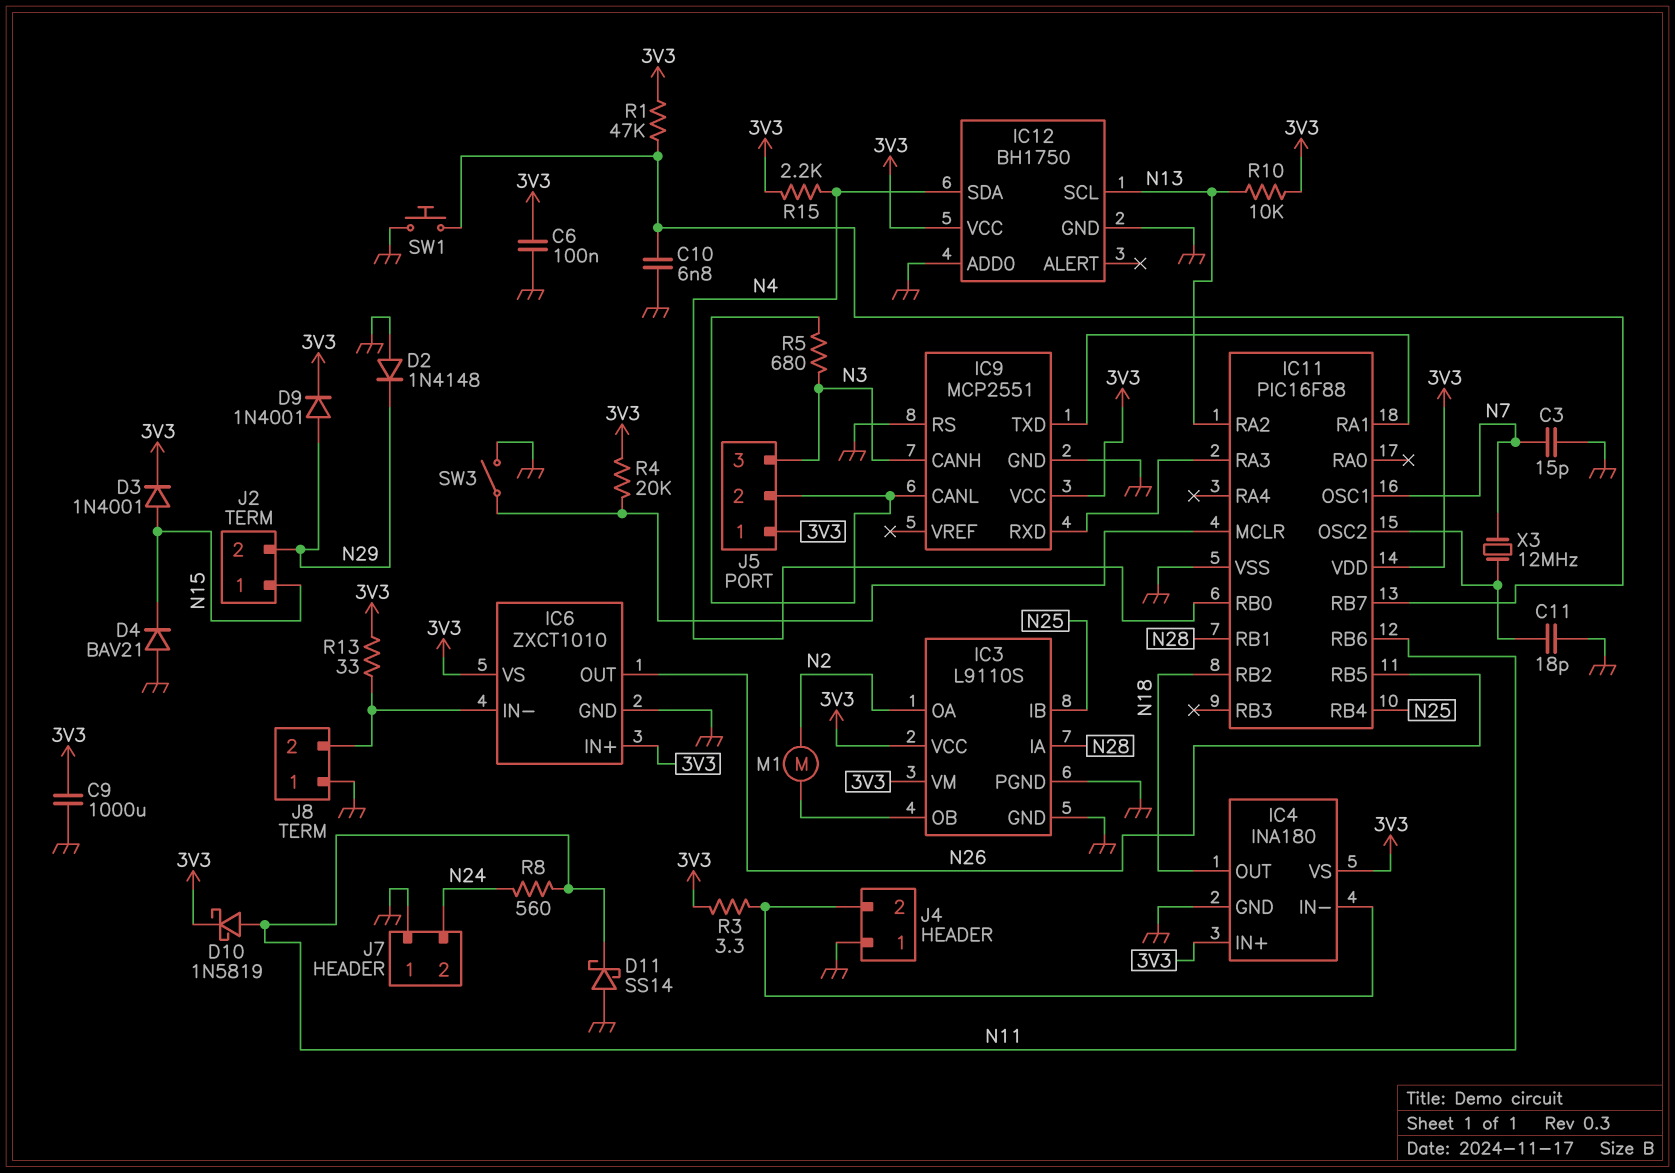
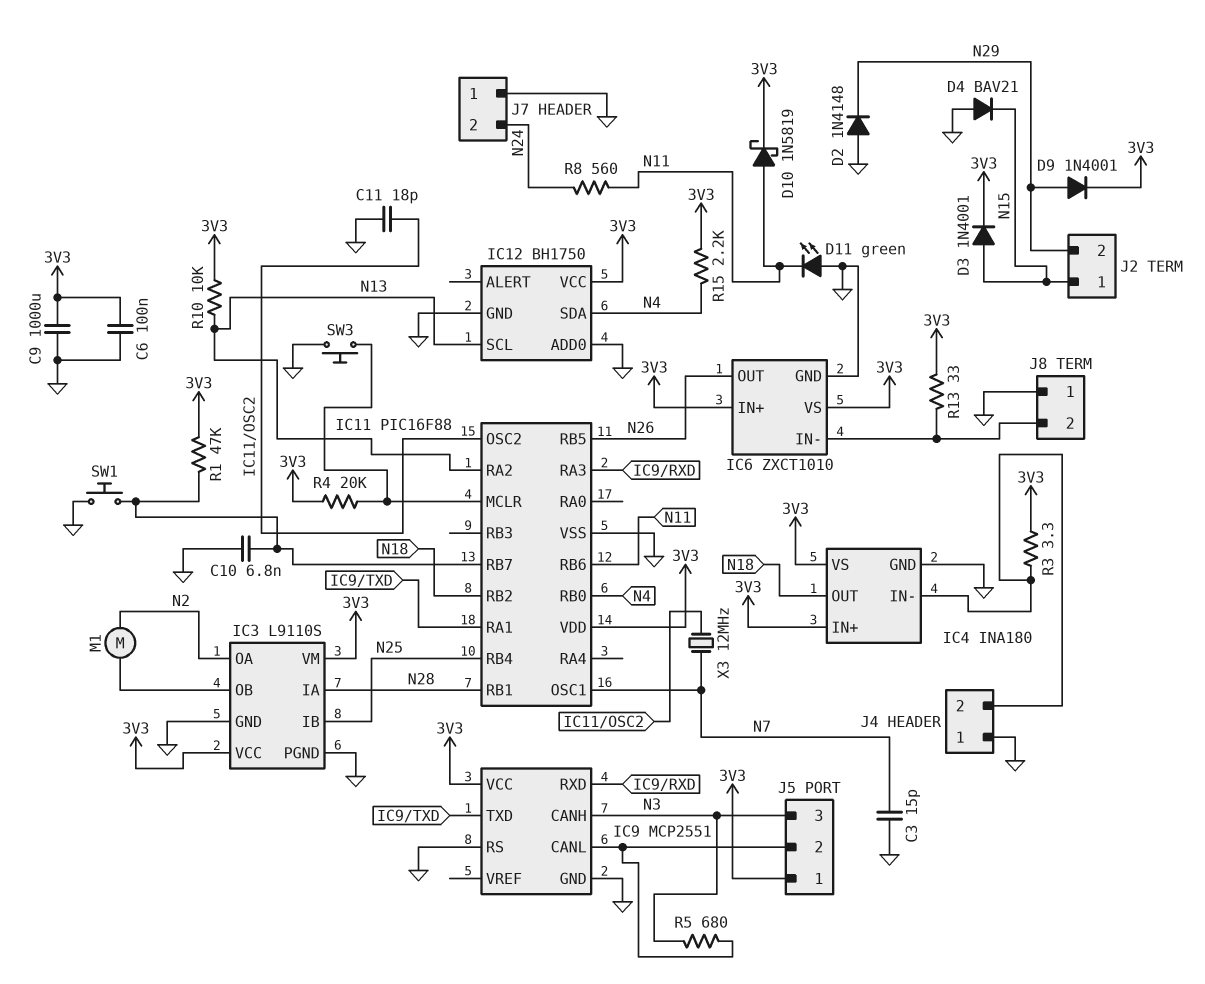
D11: schottky SS14 (A GND, K N11) -> LED green (A GND, K N11)
SW3: switch (GND, IC11/MCLR) -> button (GND, IC11/MCLR)

